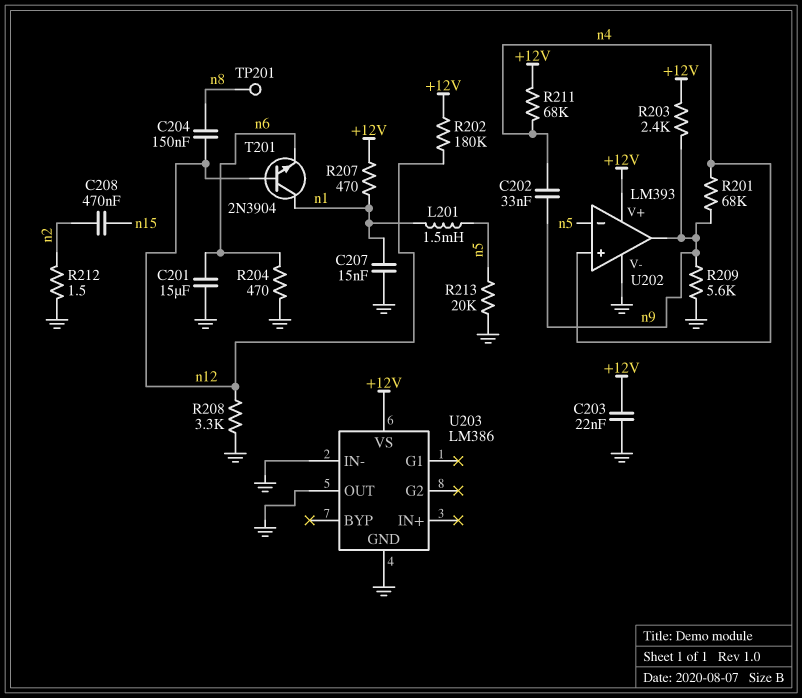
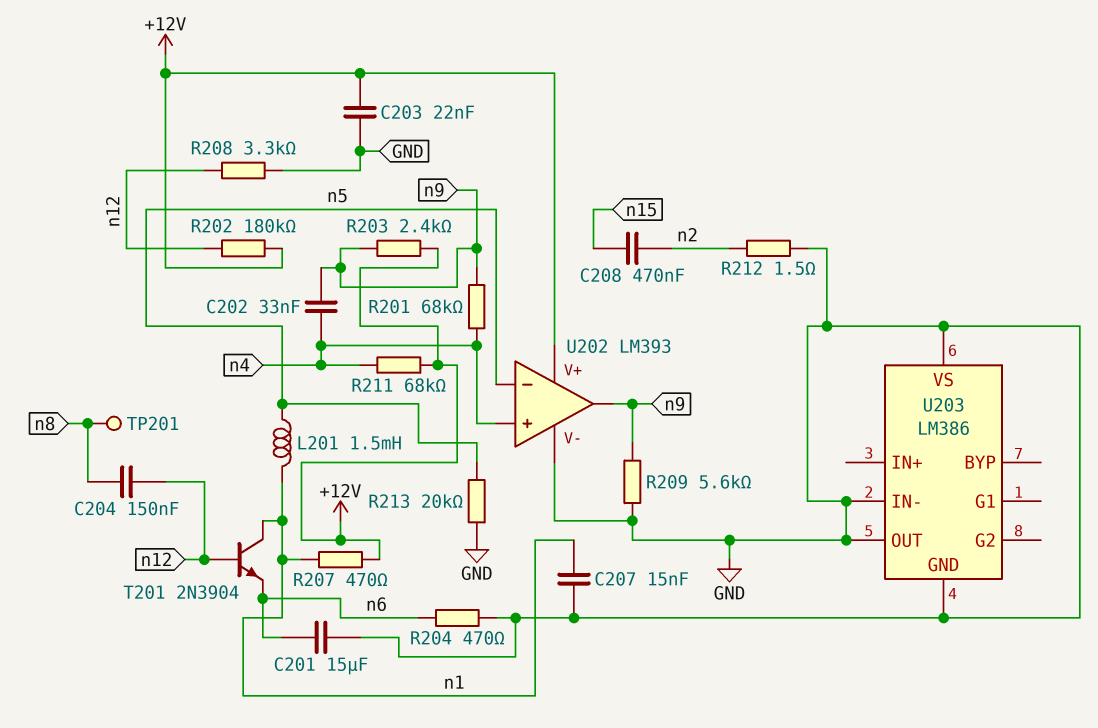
U203 pin VS: +12V -> GND

